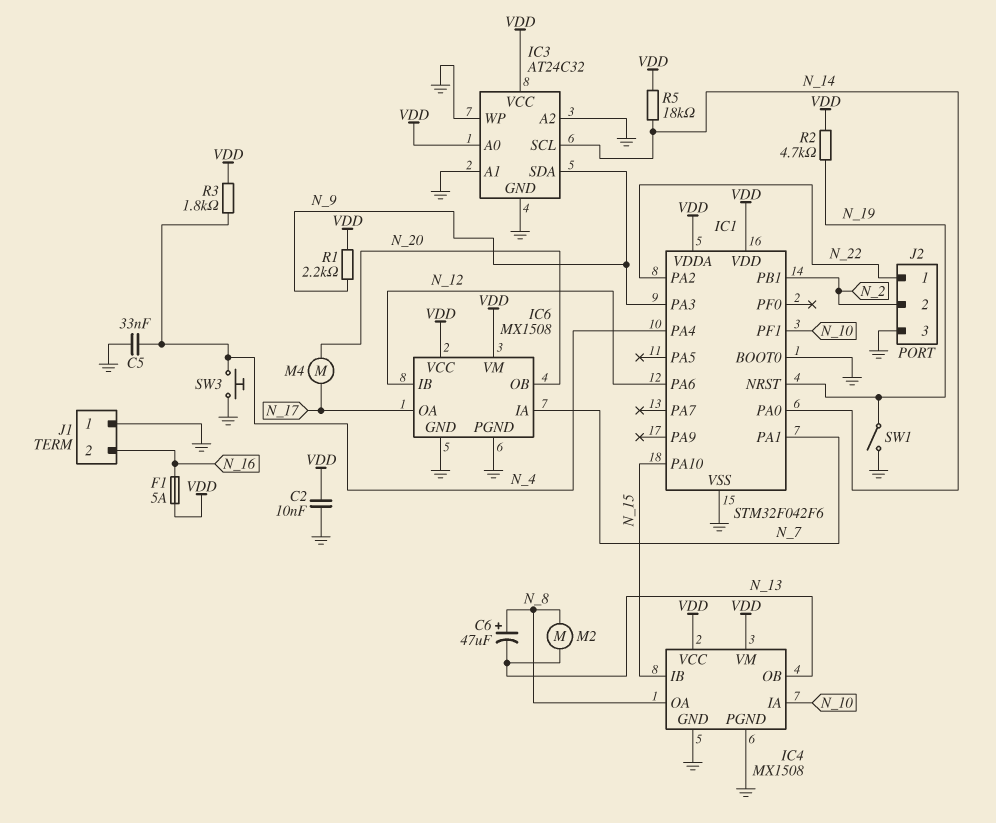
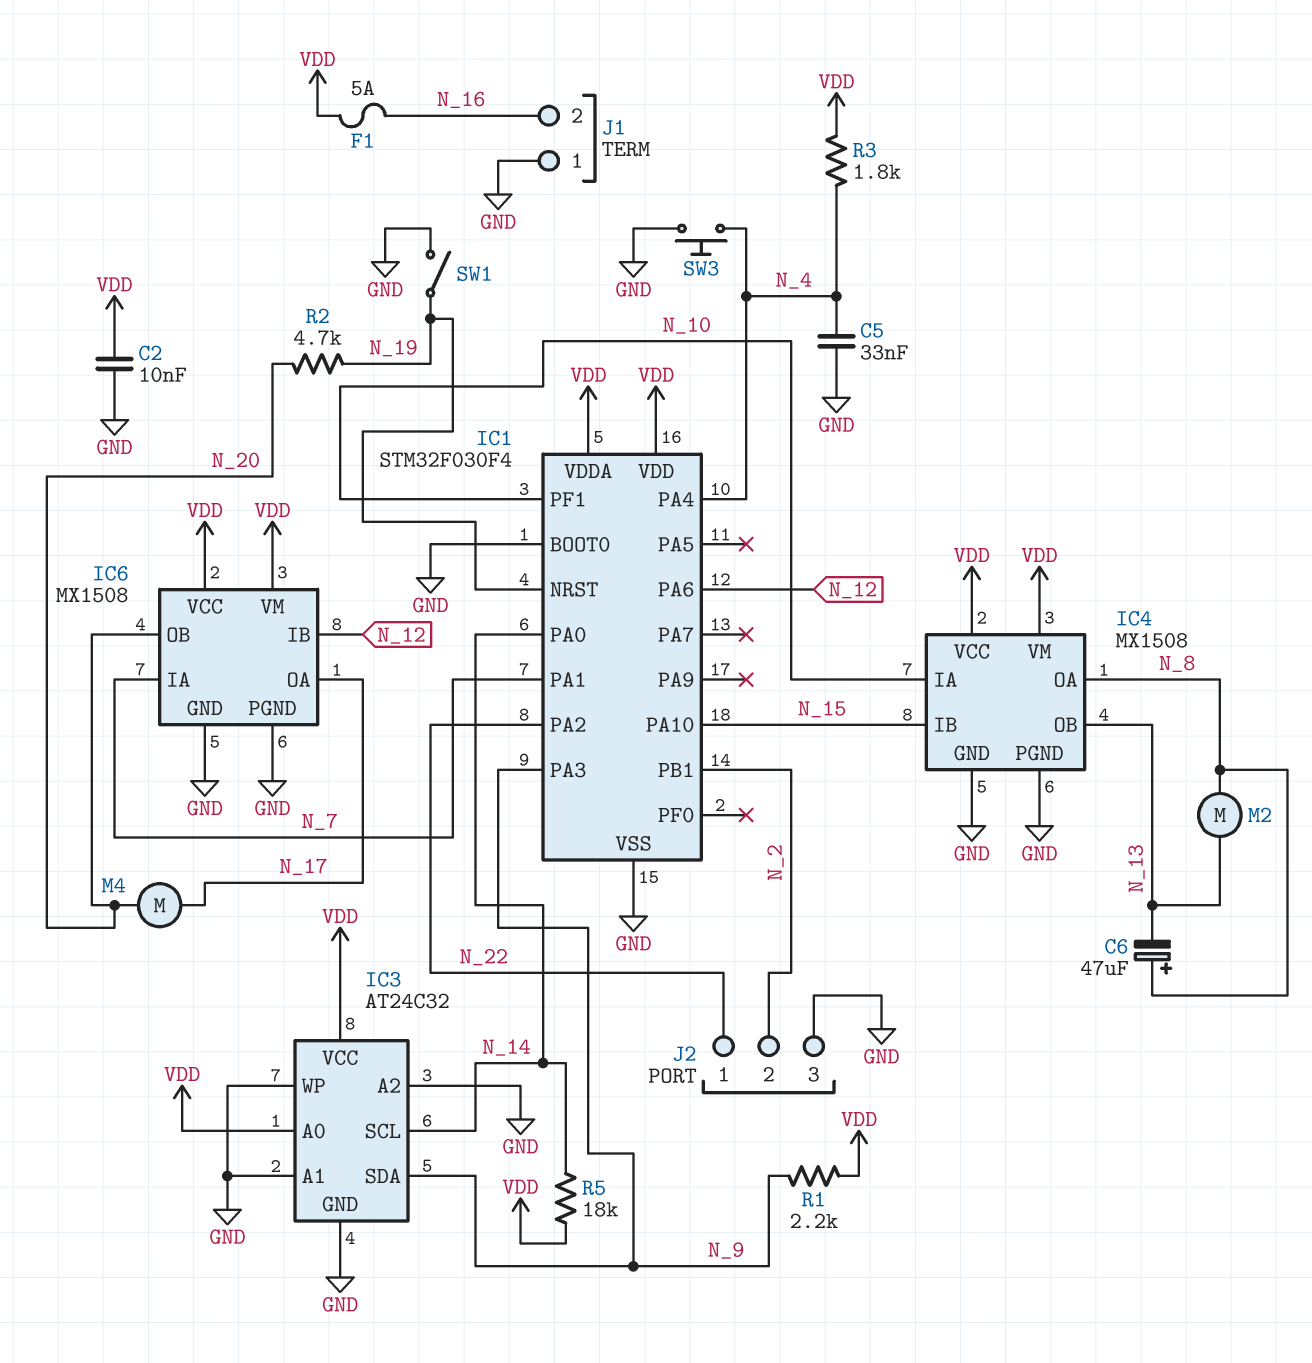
IC1: STM32F042F6 -> STM32F030F4
R2: 4.7k (N_19, VDD) -> 4.7k (N_19, N_20)

